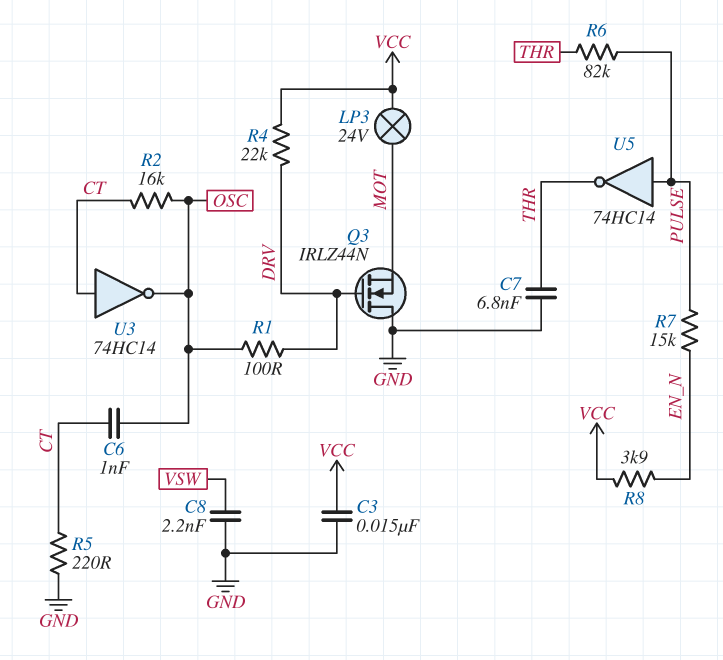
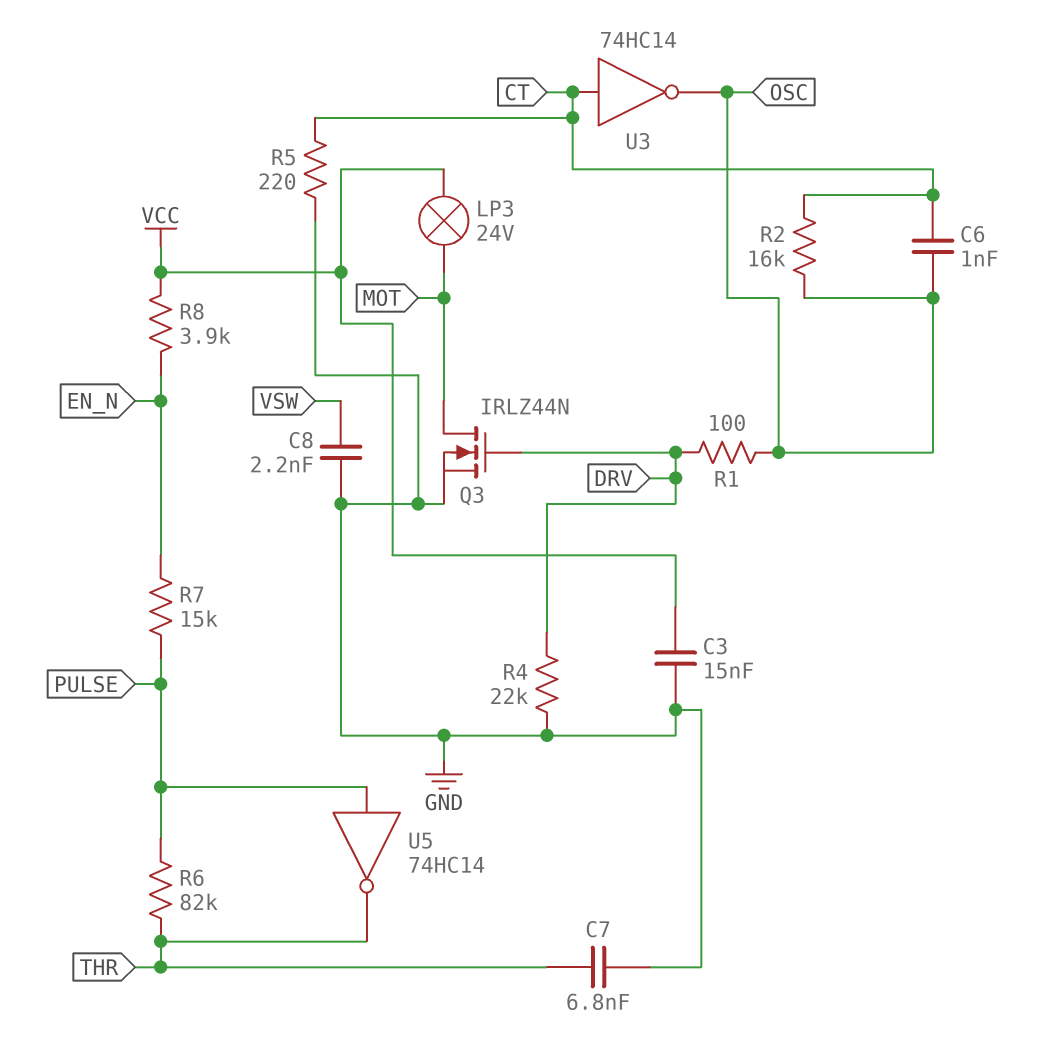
Q3: NMOS IRLZ44N (G DRV, D GND, S MOT) -> NMOS IRLZ44N (G DRV, D MOT, S GND)
R4: 22k (DRV, VCC) -> 22k (DRV, GND)

